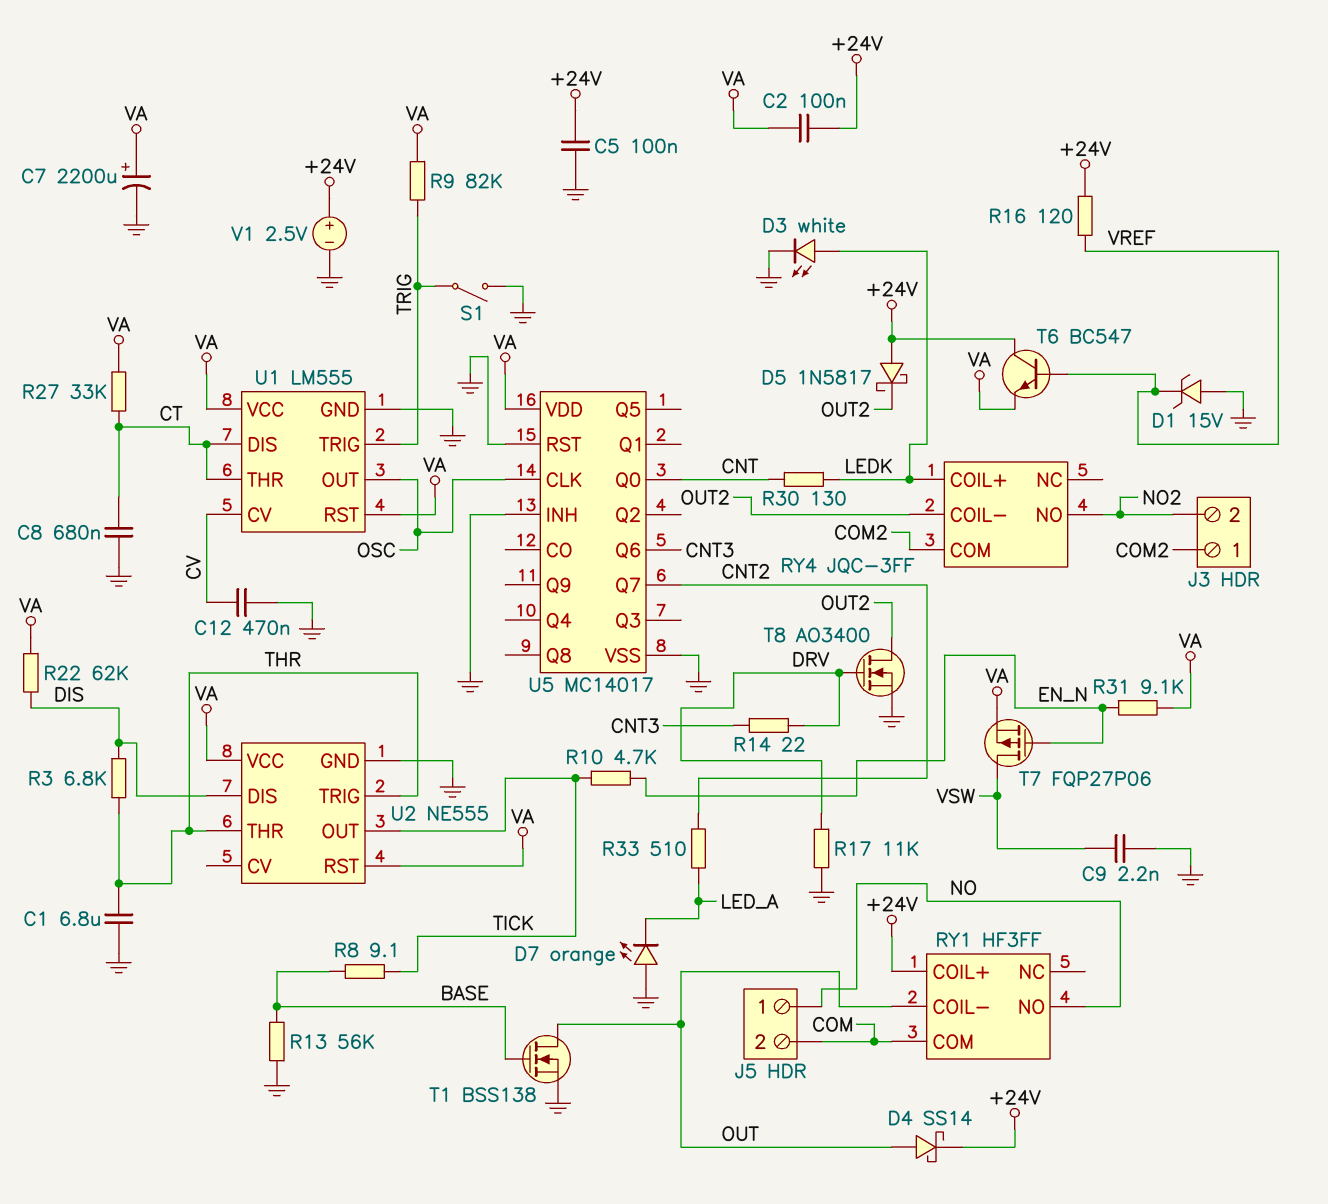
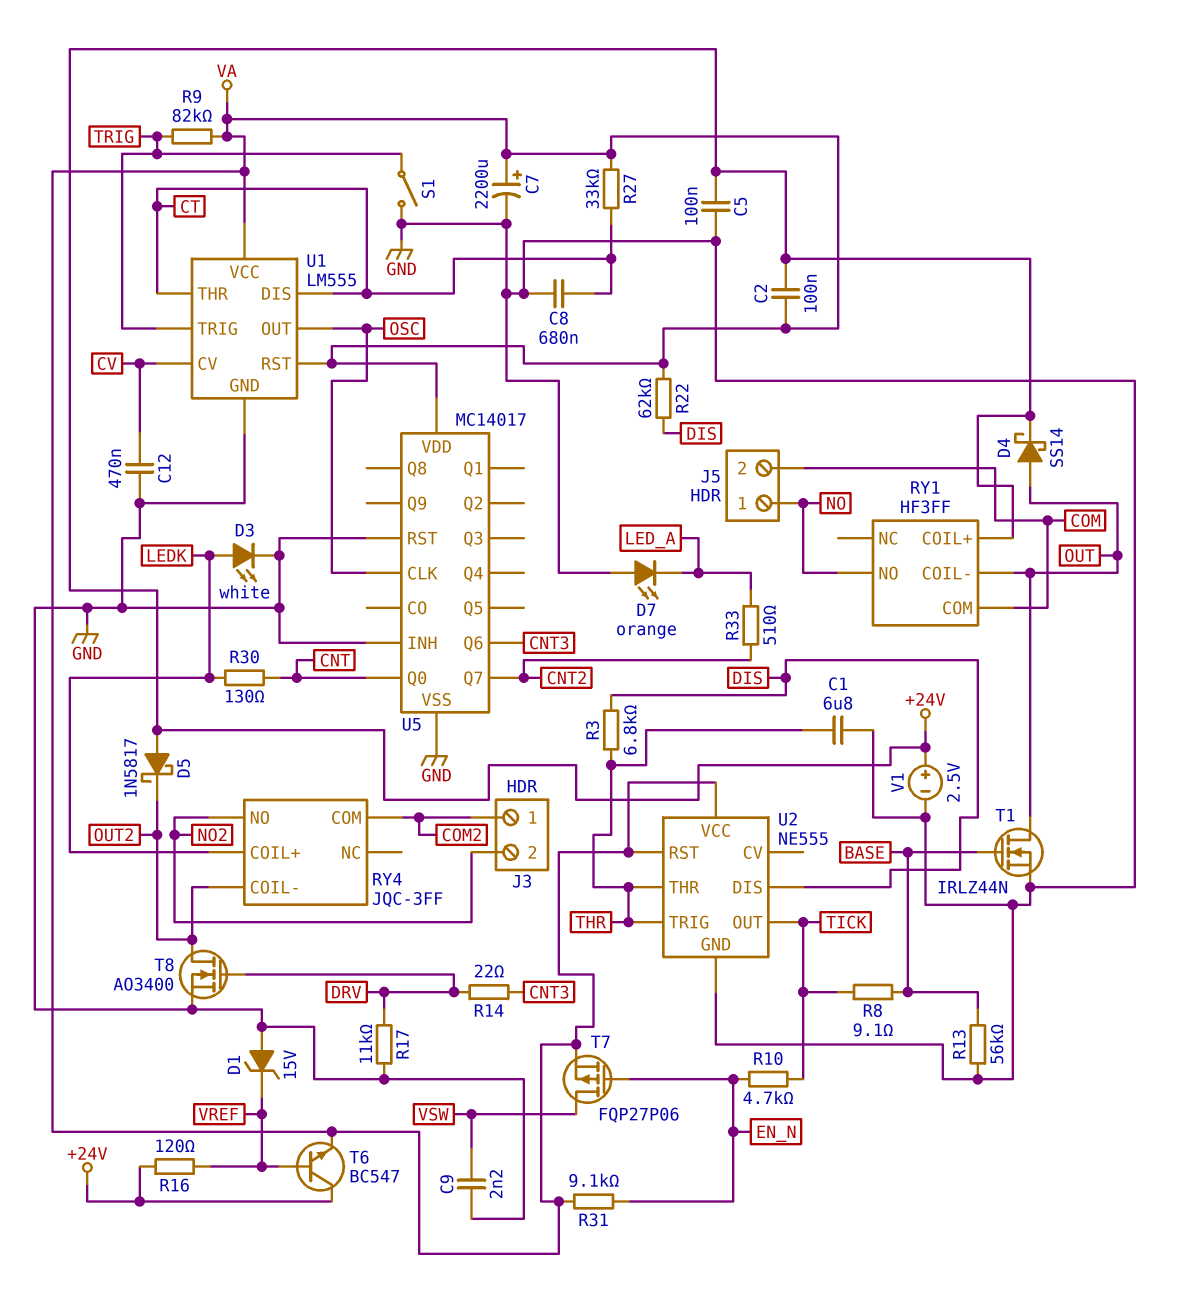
T1: NMOS BSS138 (G BASE, D OUT, S GND) -> NMOS IRLZ44N (G BASE, D OUT, S GND)

